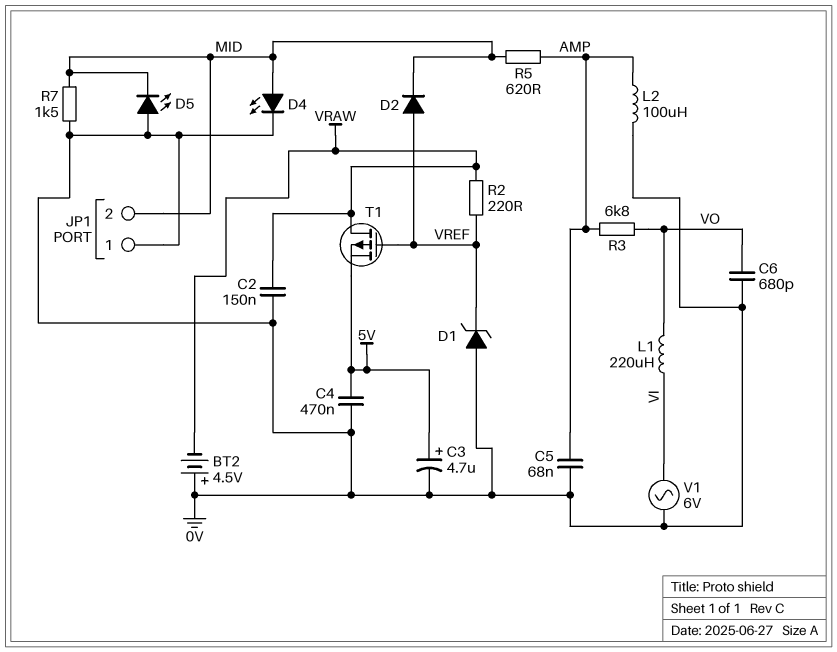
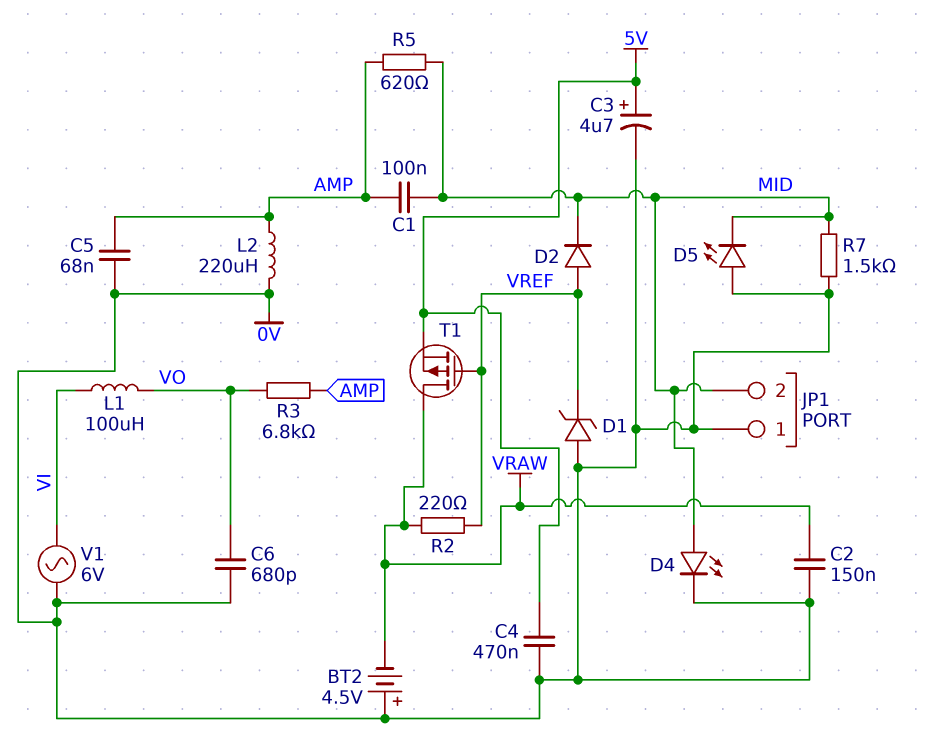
C1: none -> 100nF (AMP, MID)
L1: 220uH (VI, VO) -> 100uH (VI, VO)
L2: 100uH (0V, AMP) -> 220uH (0V, AMP)

